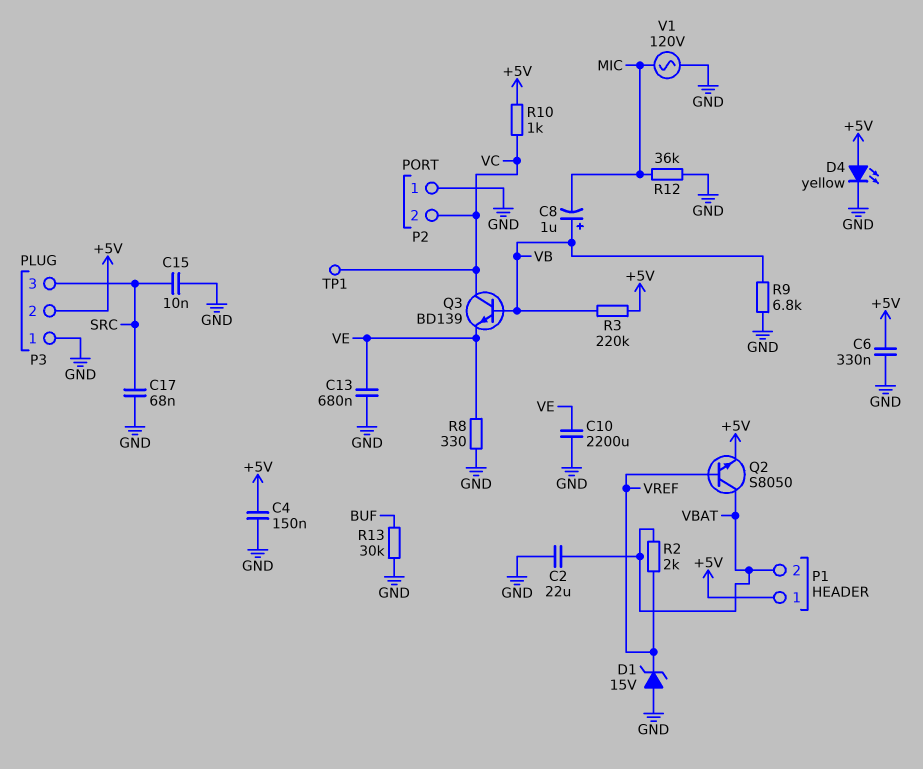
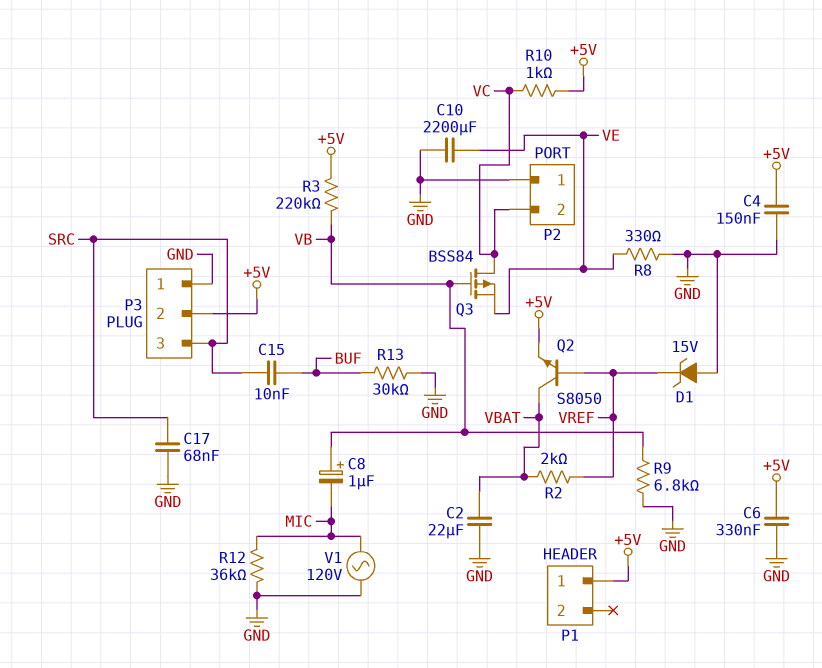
C13: 680nF (GND, VE) -> none
C15: 10nF (GND, SRC) -> 10nF (BUF, SRC)
D4: LED yellow (A +5V, K GND) -> none
P1 pin 2: VBAT -> none
Q3: NPN BD139 (B VB, C VC, E VE) -> PMOS BSS84 (G VB, D VC, S VE)
TP1: test point (VC) -> none

